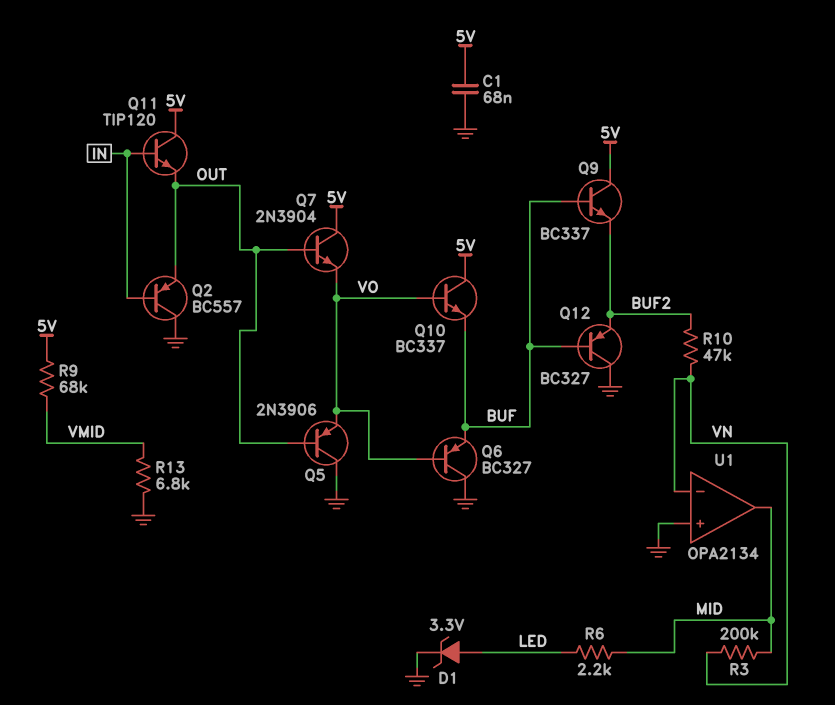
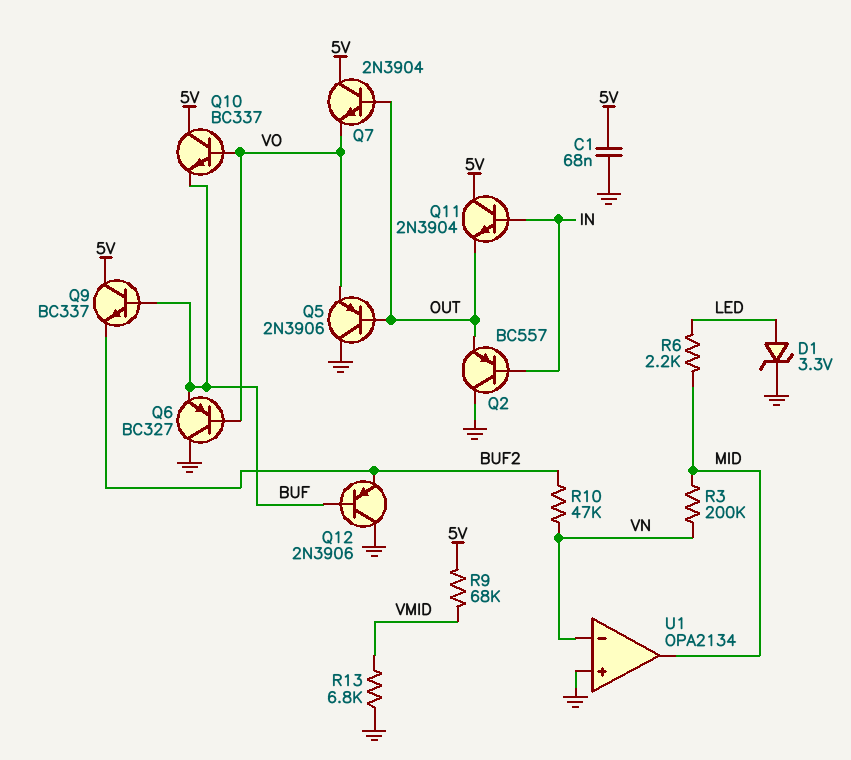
Q11: NPN TIP120 (B IN, C 5V, E OUT) -> NPN 2N3904 (B IN, C 5V, E OUT)
Q12: PNP BC327 (B BUF, C GND, E BUF2) -> PNP 2N3906 (B BUF, C GND, E BUF2)

